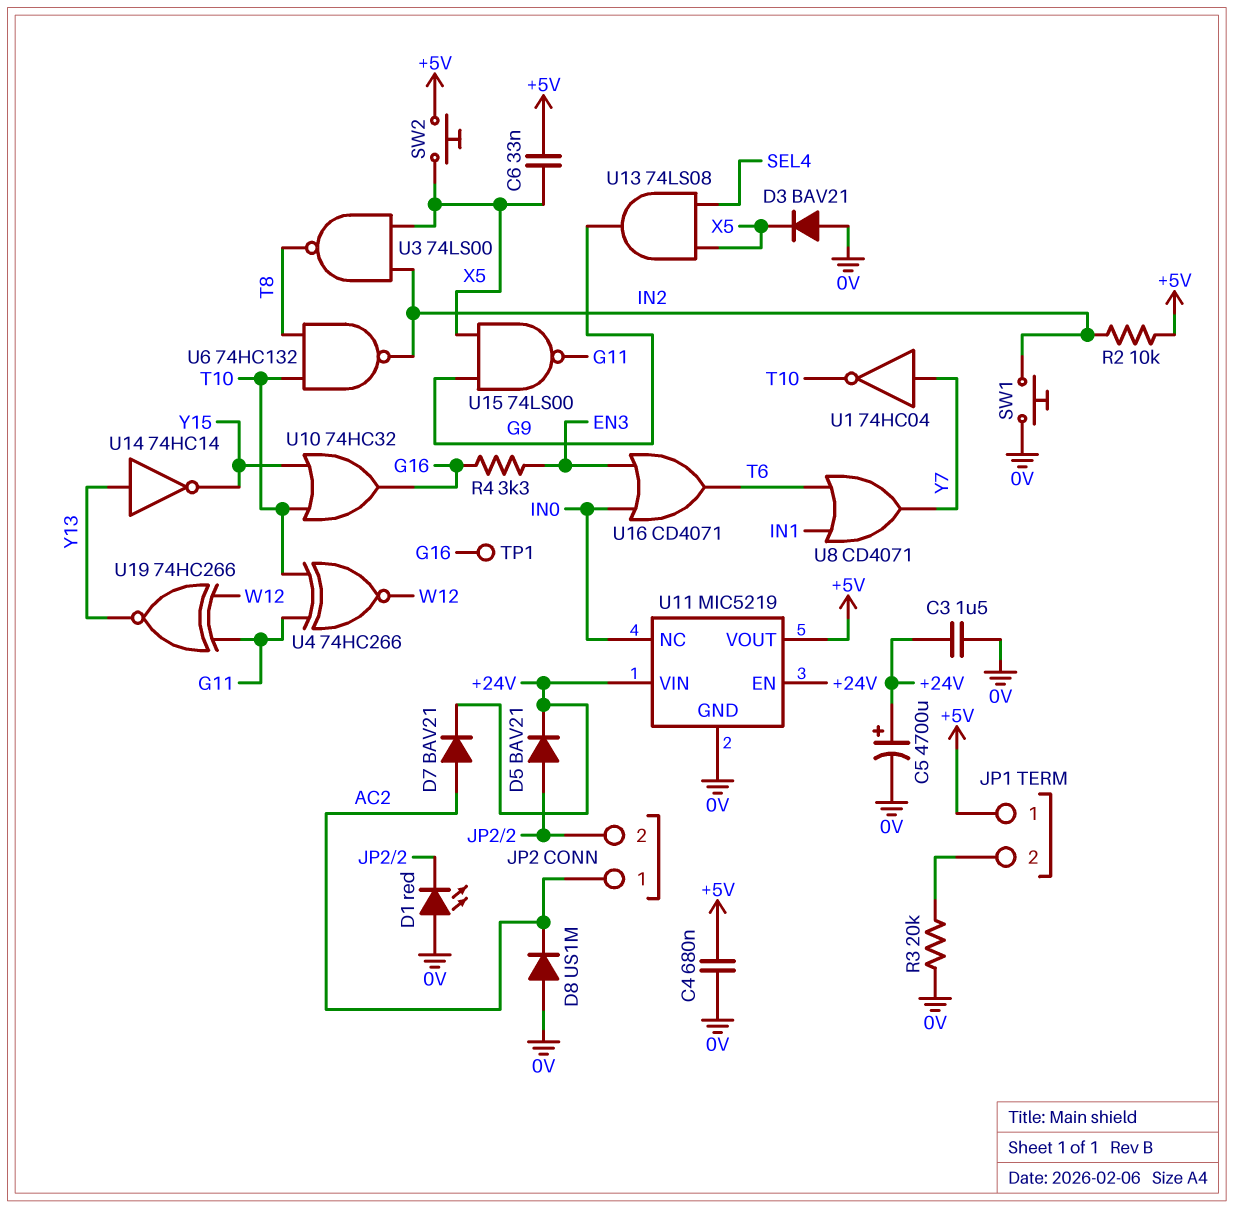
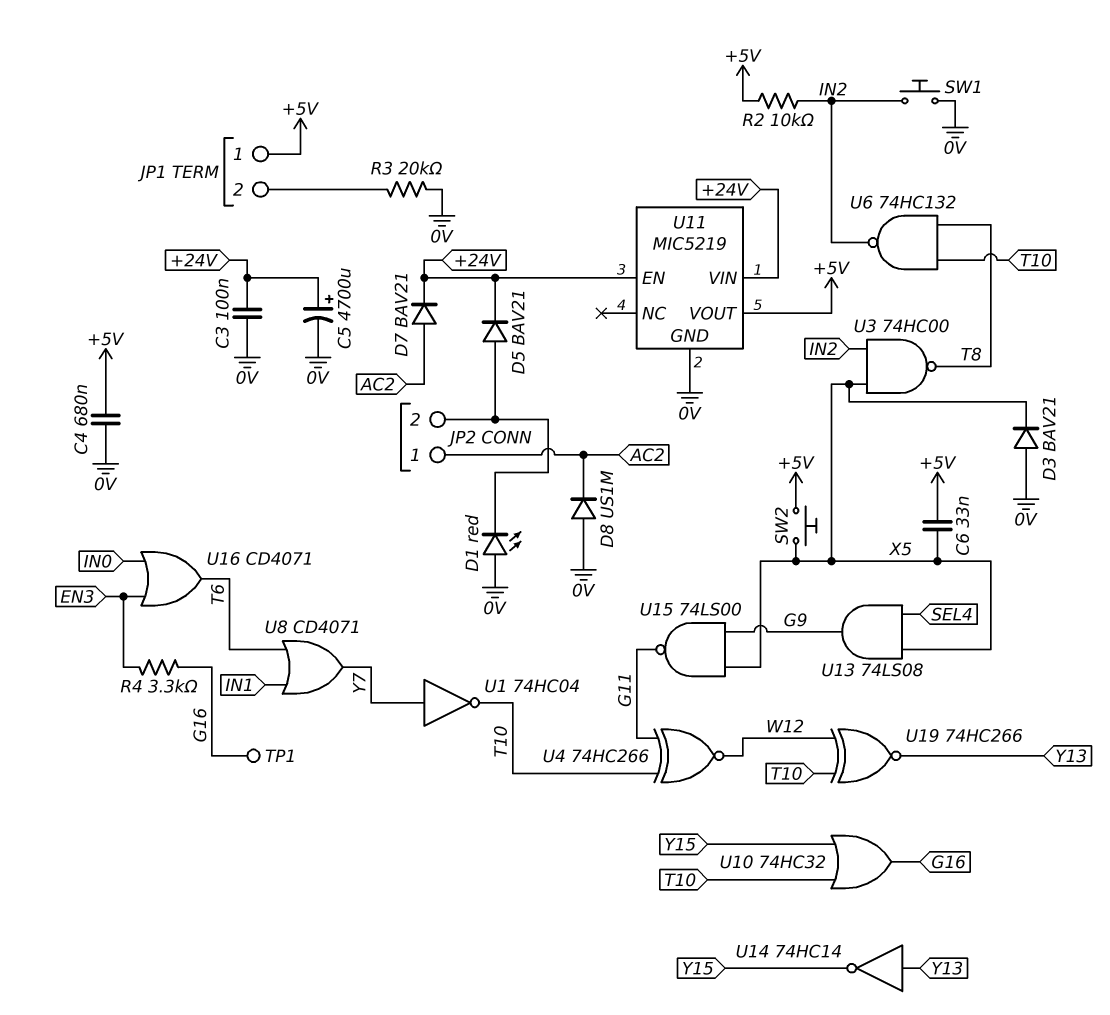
C3: 1.5uF (+24V, 0V) -> 100nF (+24V, 0V)
U3: NAND 74LS00 (in IN2, in X5, out T8) -> NAND 74HC00 (in IN2, in X5, out T8)
U11 pin NC: IN0 -> none
U19: XNOR 74HC266 (in G11, in W12, out Y13) -> XNOR 74HC266 (in T10, in W12, out Y13)

